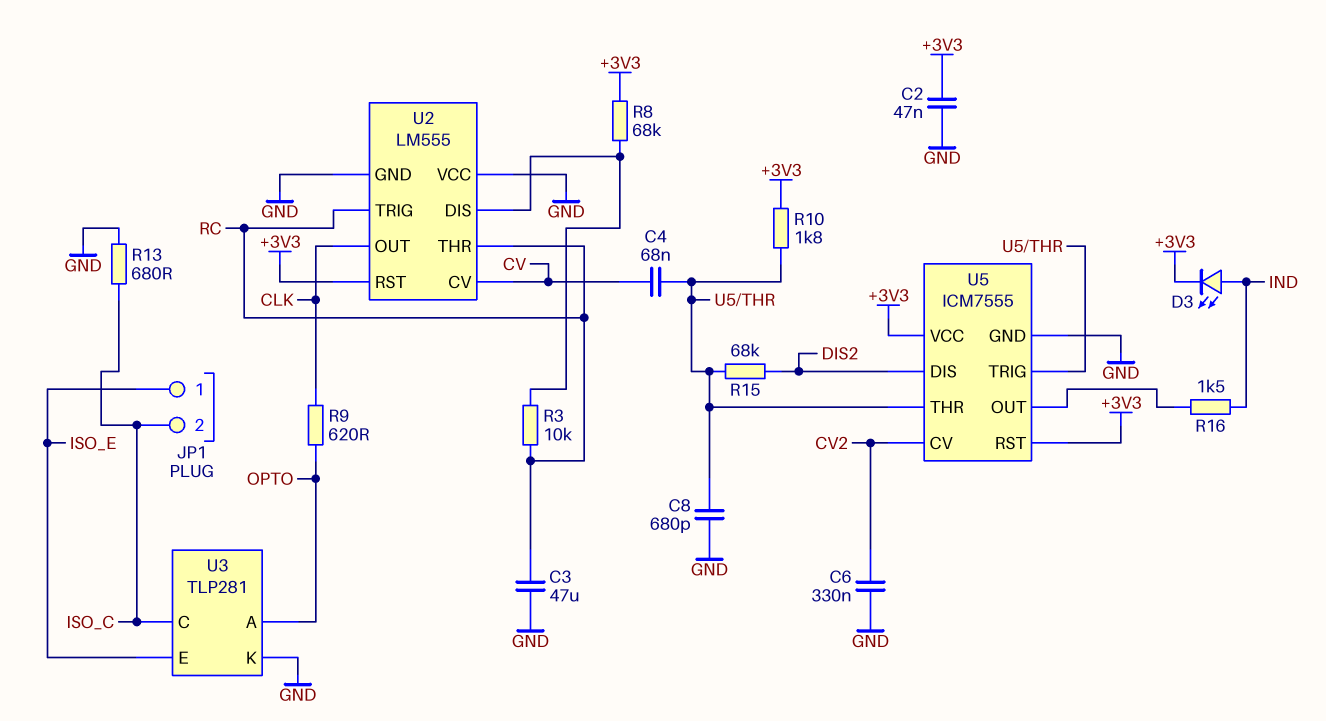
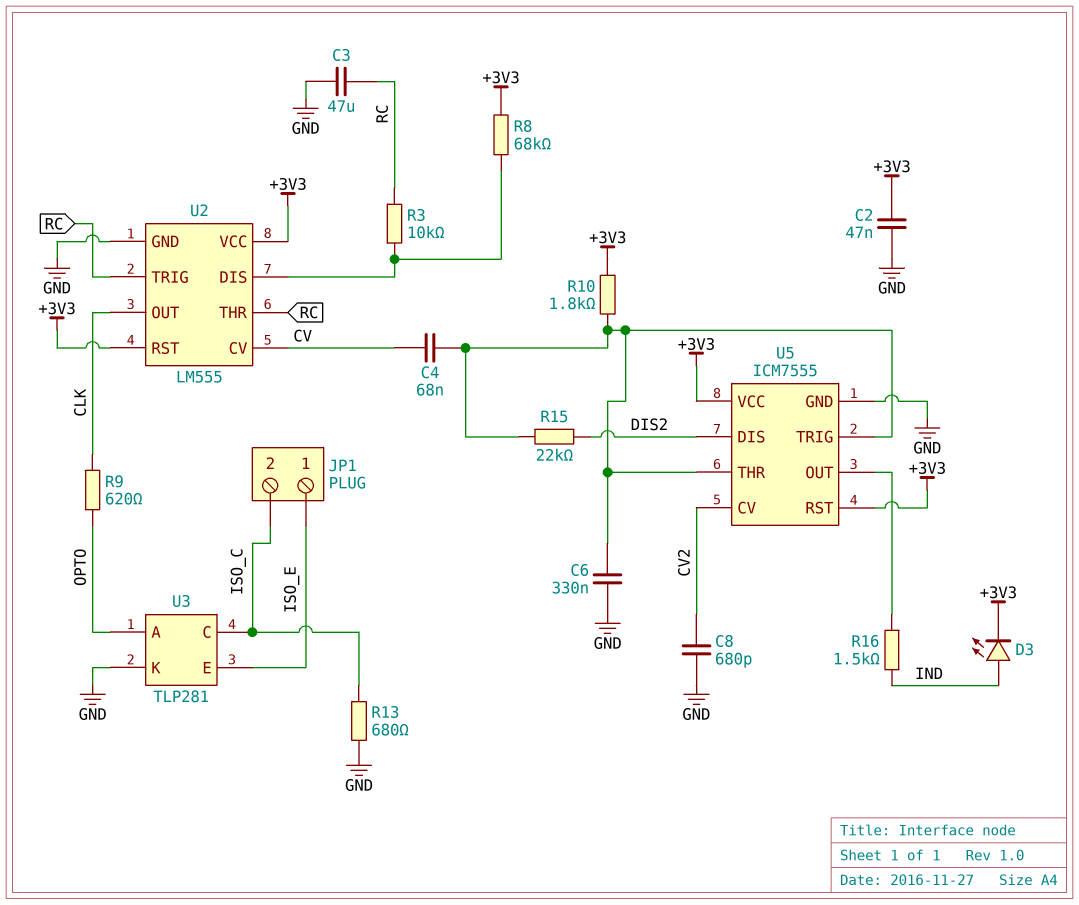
C6: 330nF (CV2, GND) -> 330nF (GND, U5/THR)
C8: 680pF (GND, U5/THR) -> 680pF (CV2, GND)
R15: 68k (DIS2, U5/THR) -> 22k (DIS2, U5/THR)
U2 pin VCC: GND -> +3V3

